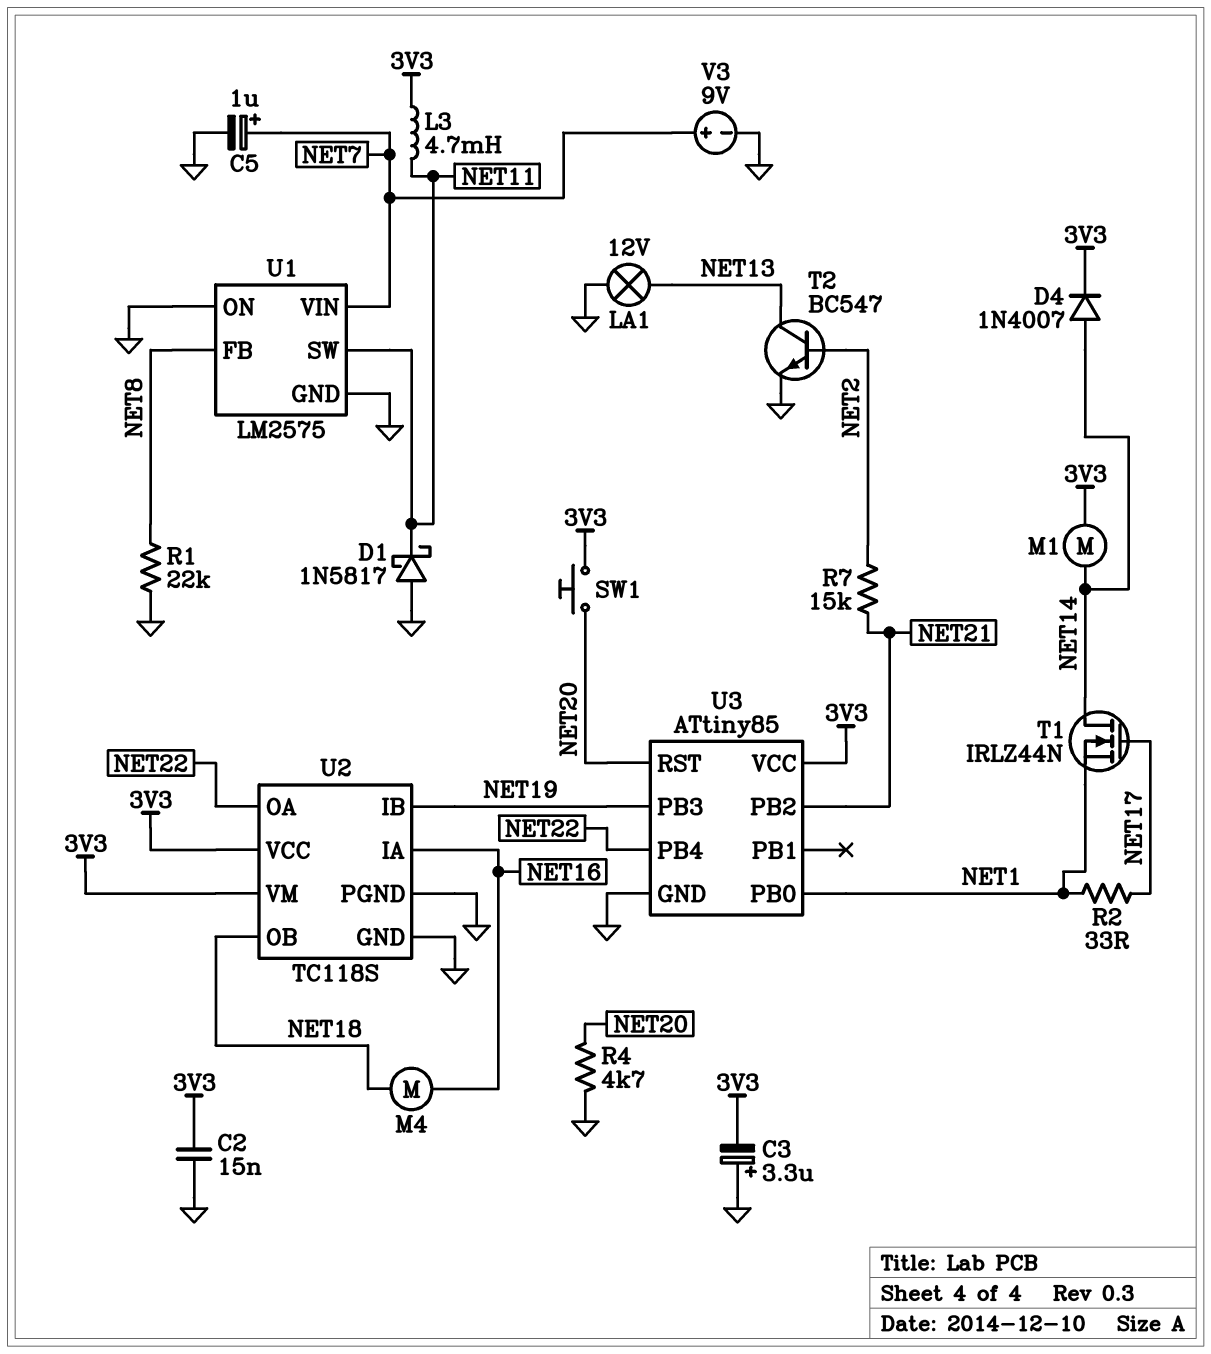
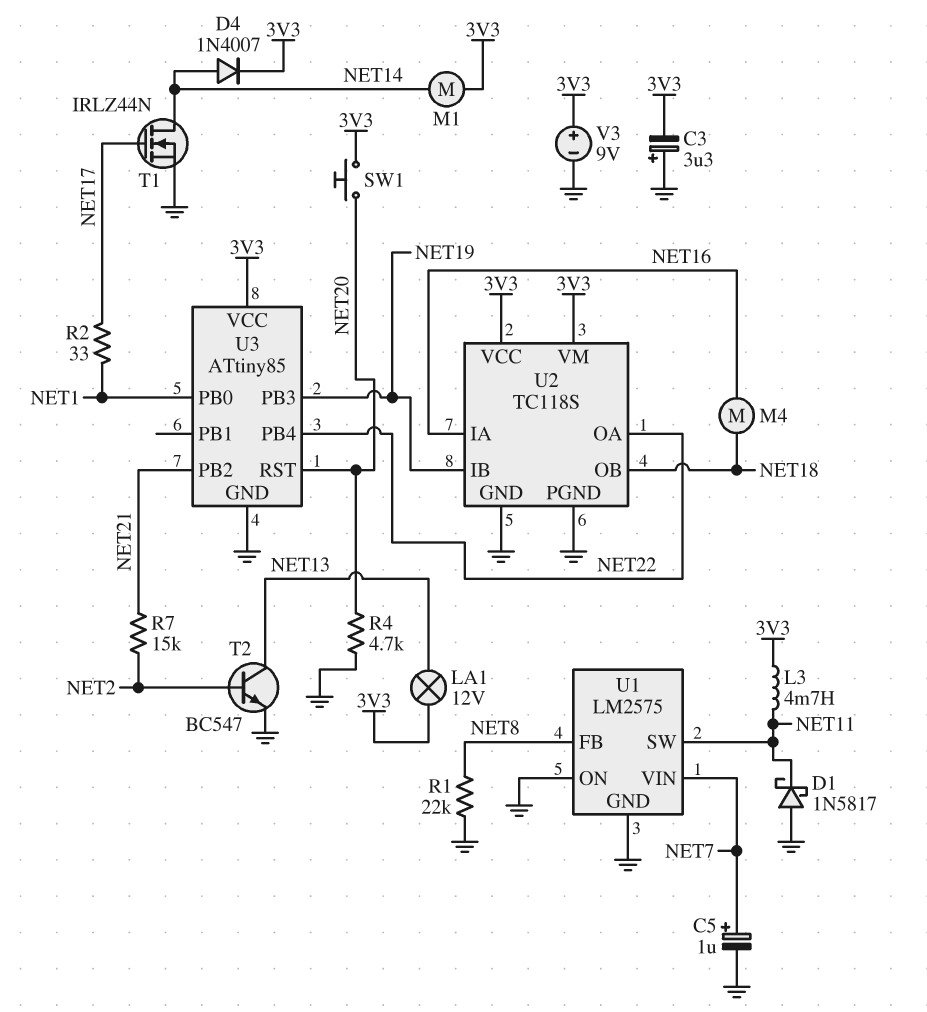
C2: 15nF (3V3, GND) -> none
LA1: lamp 12V (GND, NET13) -> lamp 12V (3V3, NET13)
T1: NMOS IRLZ44N (G NET17, D NET14, S NET1) -> NMOS IRLZ44N (G NET17, D NET14, S GND)
V3: 9V (plus NET7, minus GND) -> 9V (plus 3V3, minus GND)

